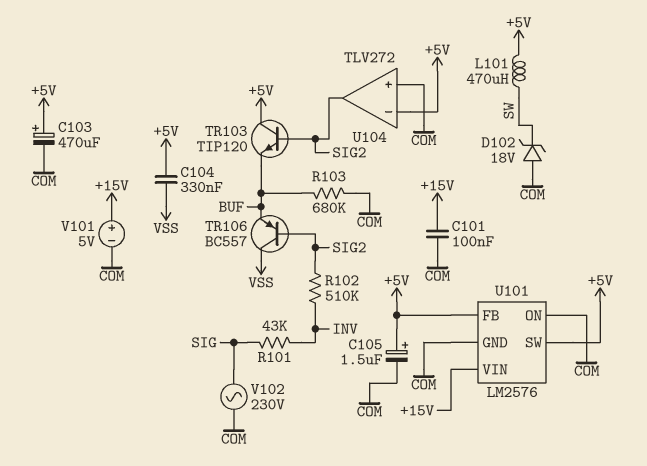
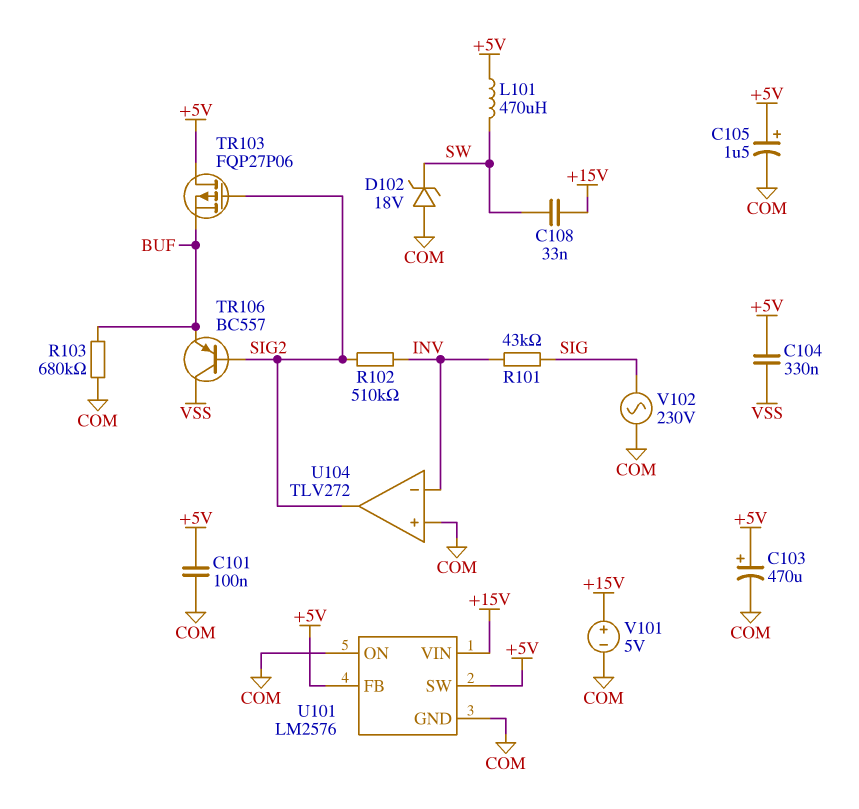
C101: 100nF (+15V, COM) -> 100nF (+5V, COM)
C108: none -> 33nF (+15V, SW)
TR103: NPN TIP120 (B SIG2, C +5V, E BUF) -> PMOS FQP27P06 (G SIG2, D +5V, S BUF)
U104 pin in-: +5V -> INV

